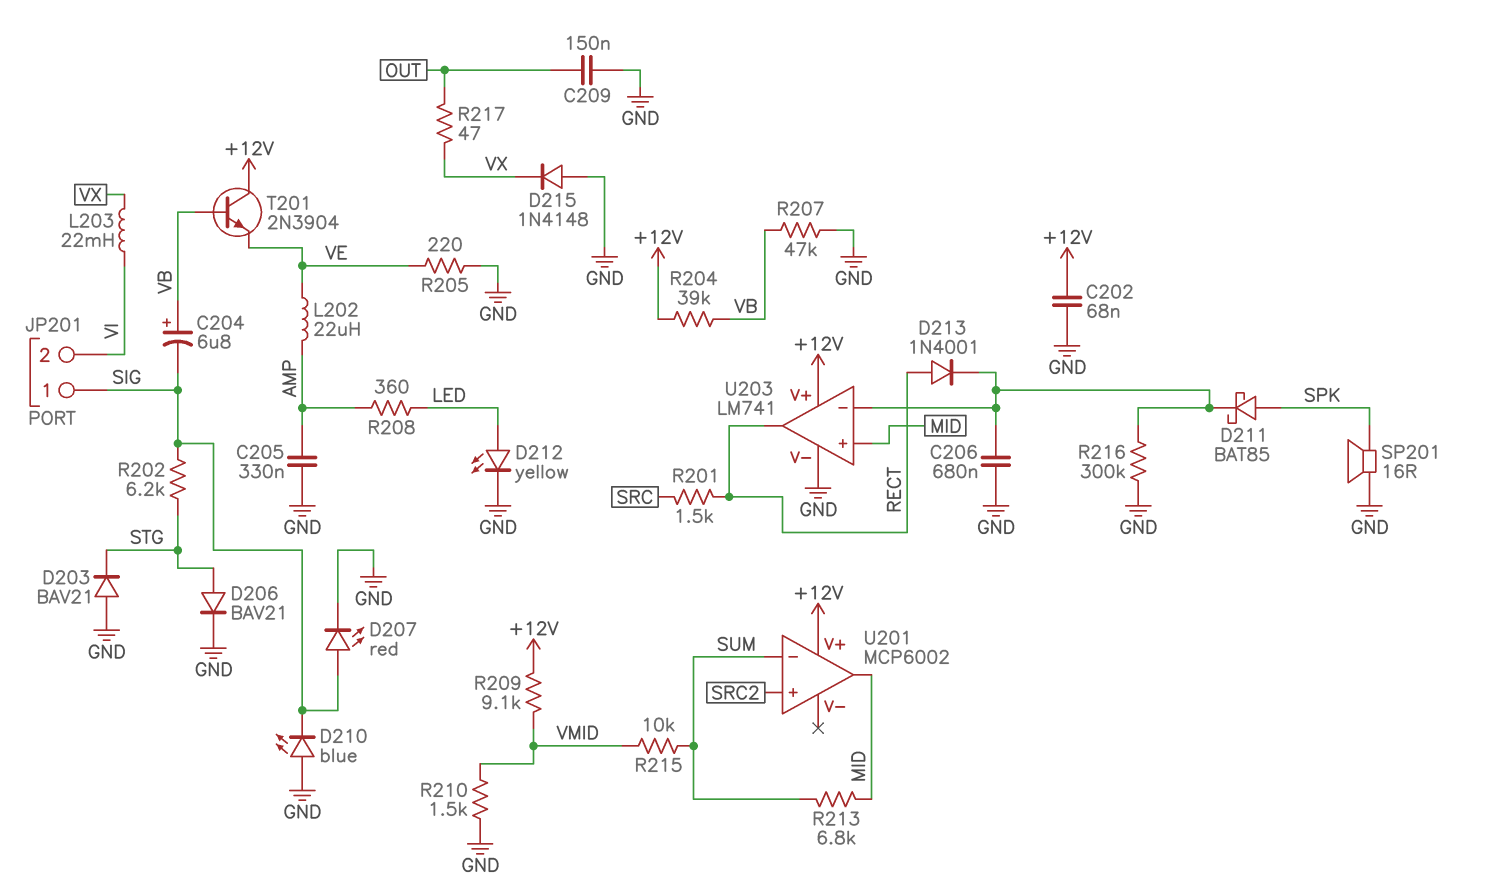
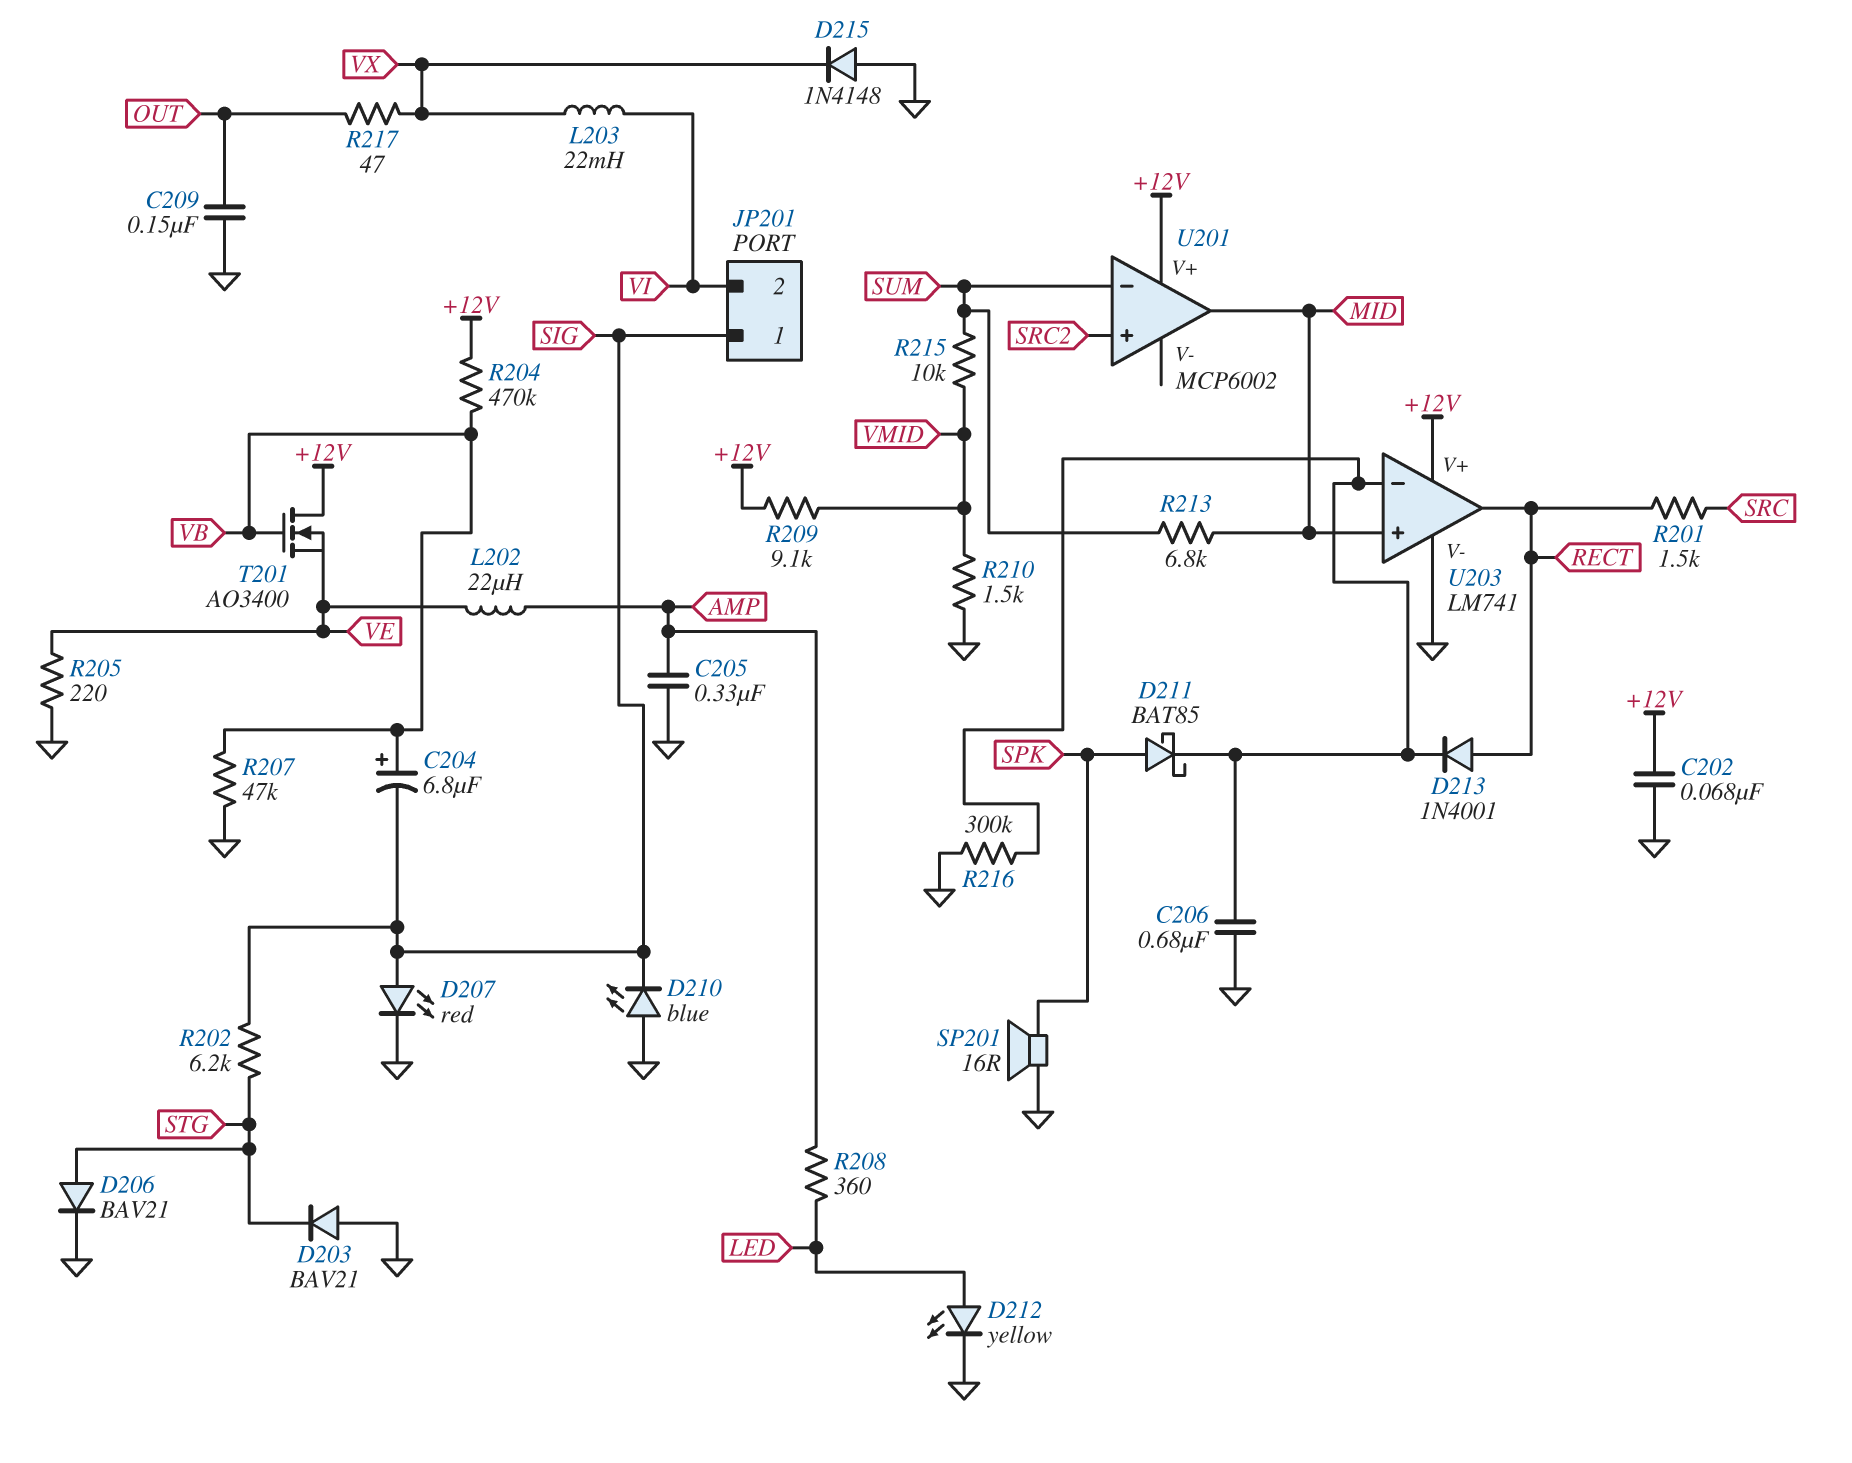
R204: 39k (+12V, VB) -> 470k (+12V, VB)
T201: NPN 2N3904 (B VB, C +12V, E VE) -> NMOS AO3400 (G VB, D +12V, S VE)

